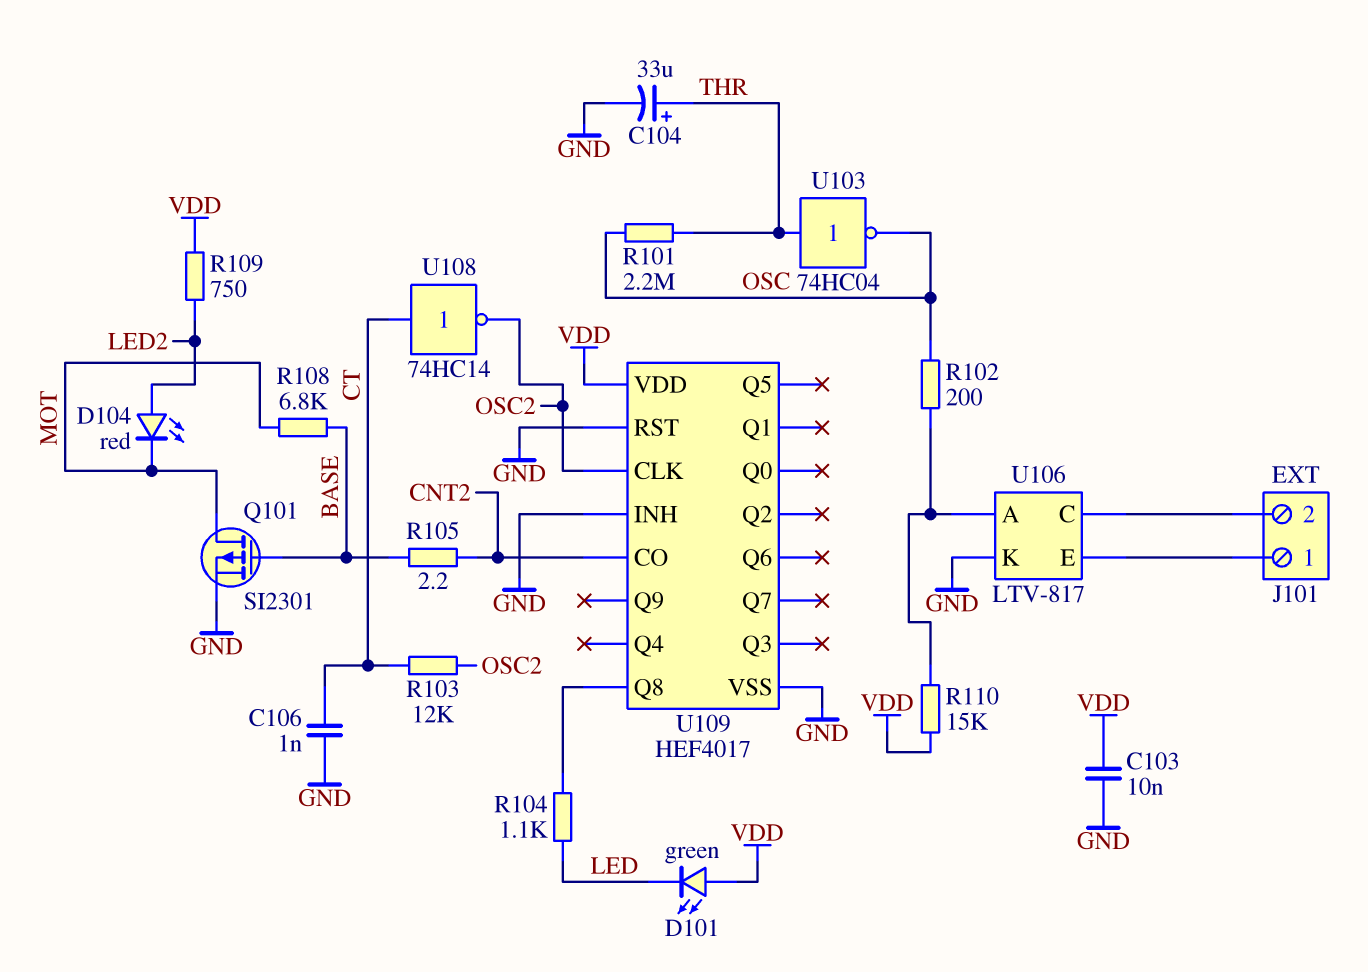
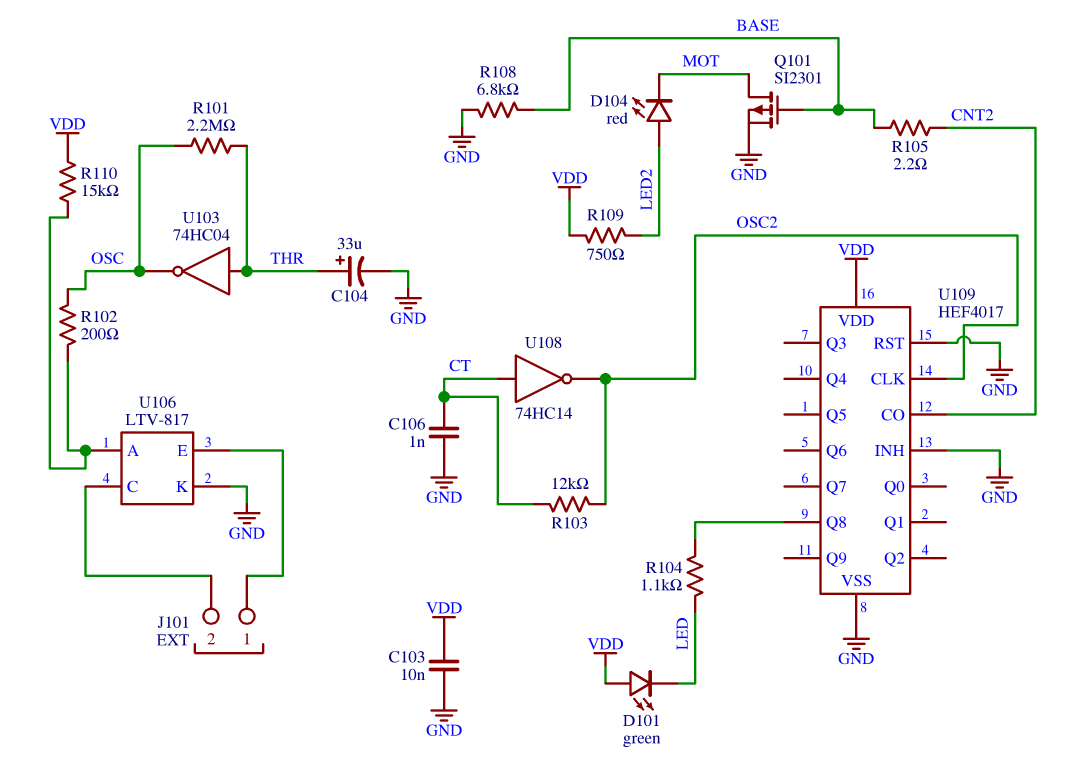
R108: 6.8k (BASE, MOT) -> 6.8k (BASE, GND)

